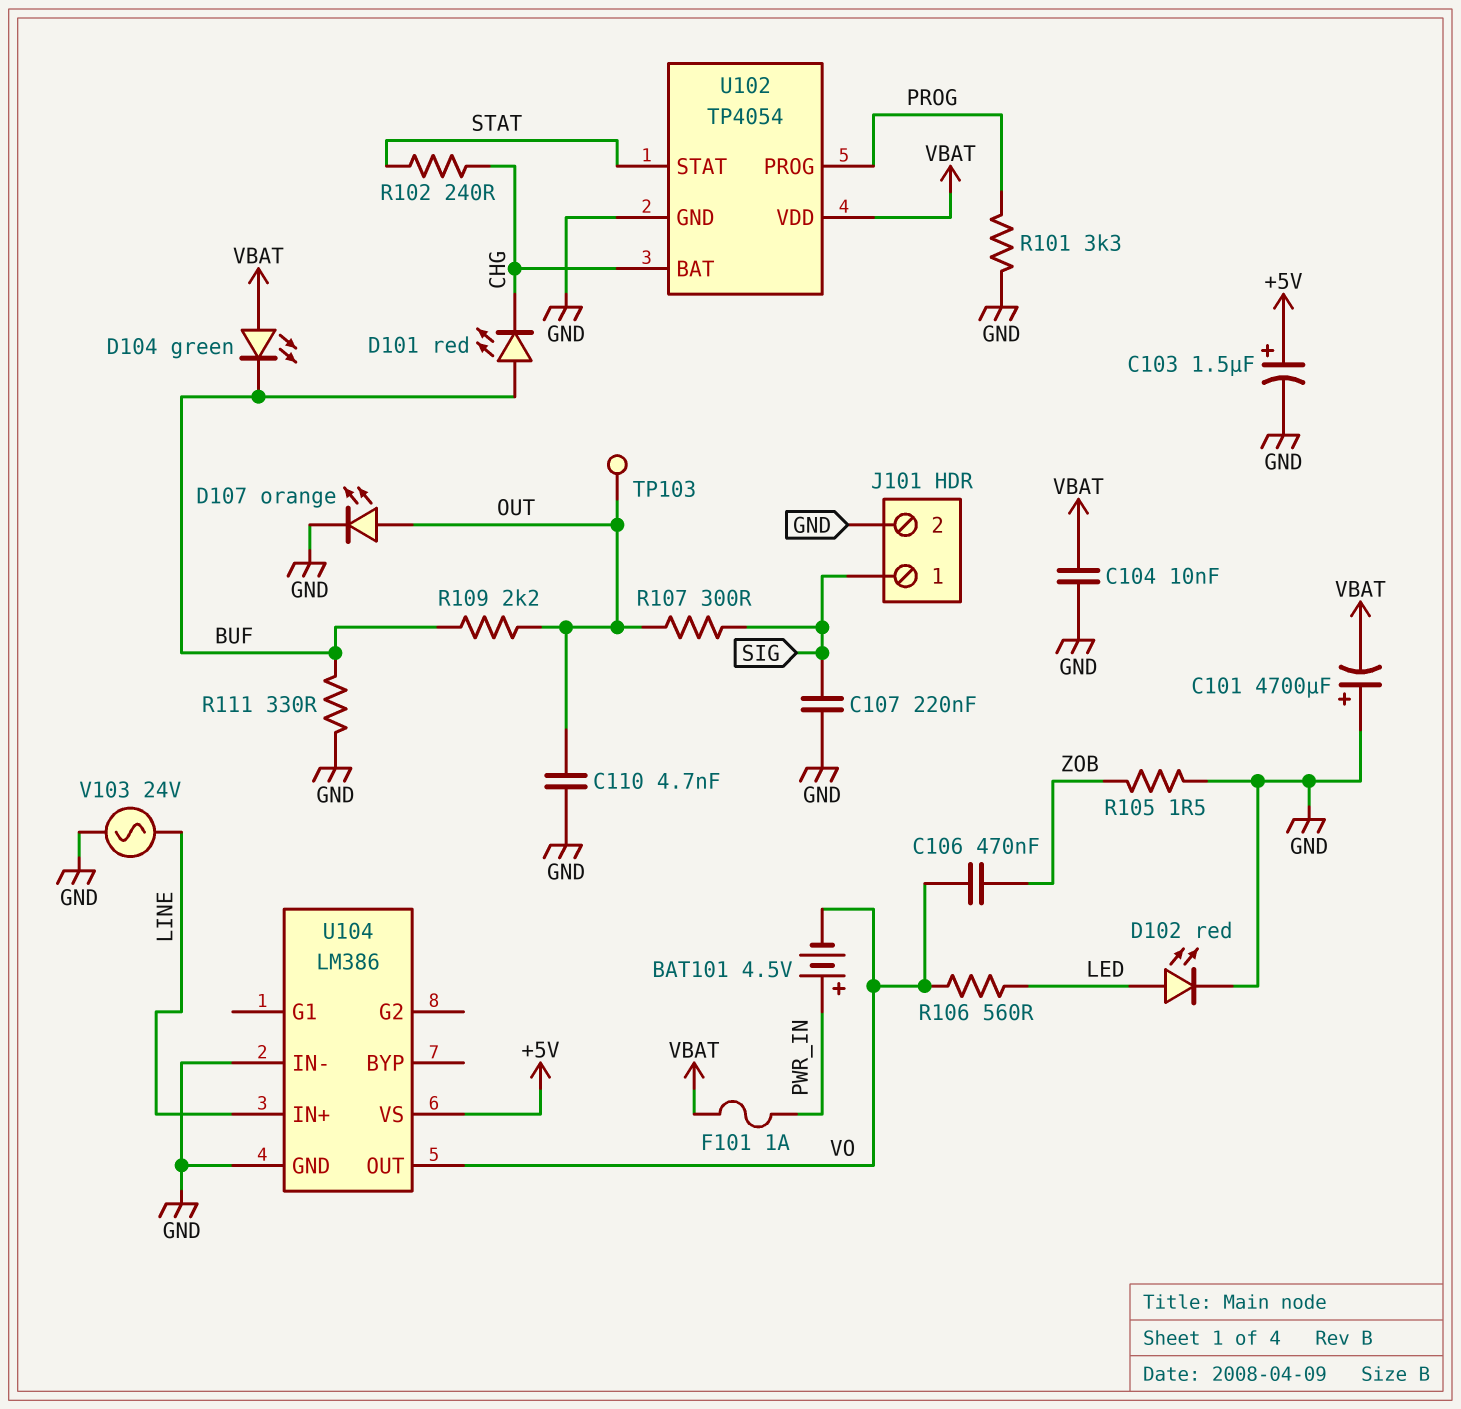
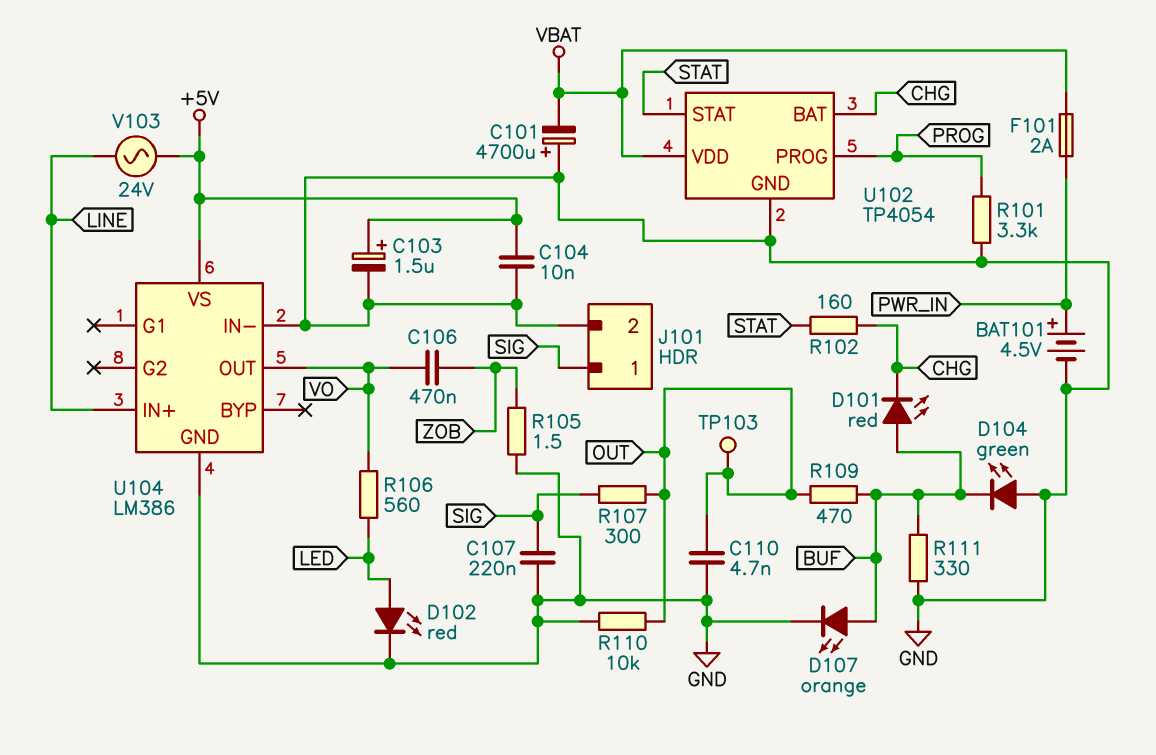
BAT101: 4.5V (plus PWR_IN, minus VO) -> 4.5V (plus PWR_IN, minus GND)
C104: 10nF (GND, VBAT) -> 10nF (+5V, GND)
D104: LED green (A VBAT, K BUF) -> LED green (A GND, K BUF)
D107: LED orange (A OUT, K GND) -> LED orange (A BUF, K GND)
F101: 1A (PWR_IN, VBAT) -> 2A (PWR_IN, VBAT)
R102: 240 (CHG, STAT) -> 160 (CHG, STAT)
R109: 2.2k (BUF, OUT) -> 470 (BUF, OUT)
R110: none -> 10k (GND, OUT)
V103: AC 24V (GND, LINE) -> AC 24V (+5V, LINE)

